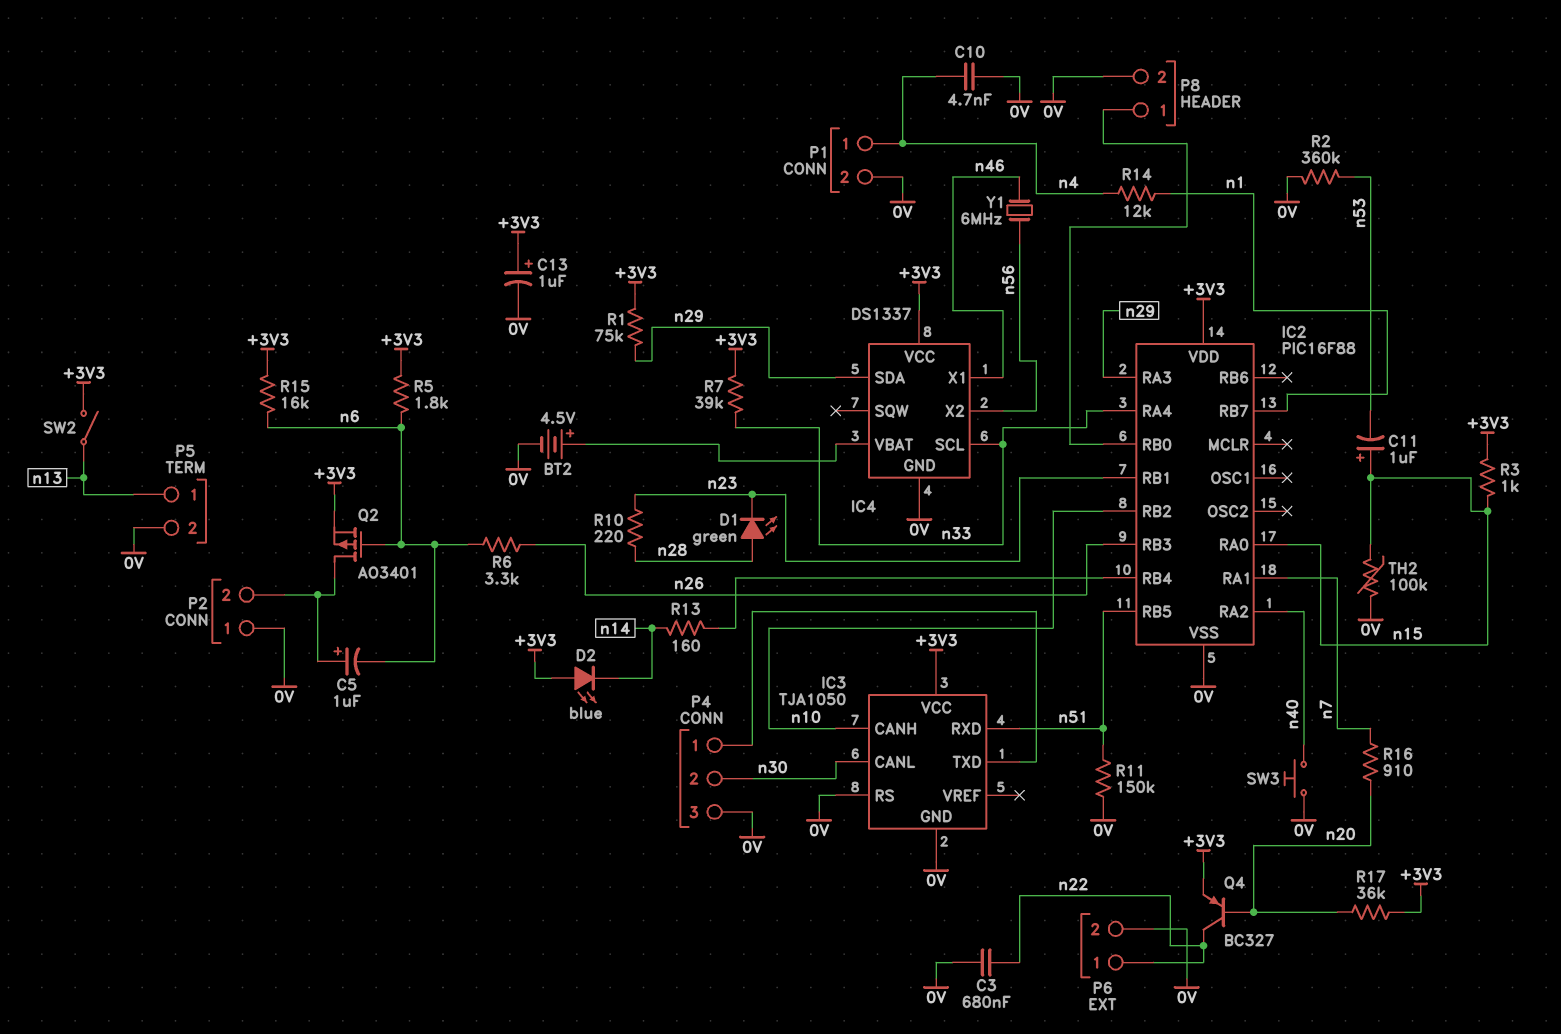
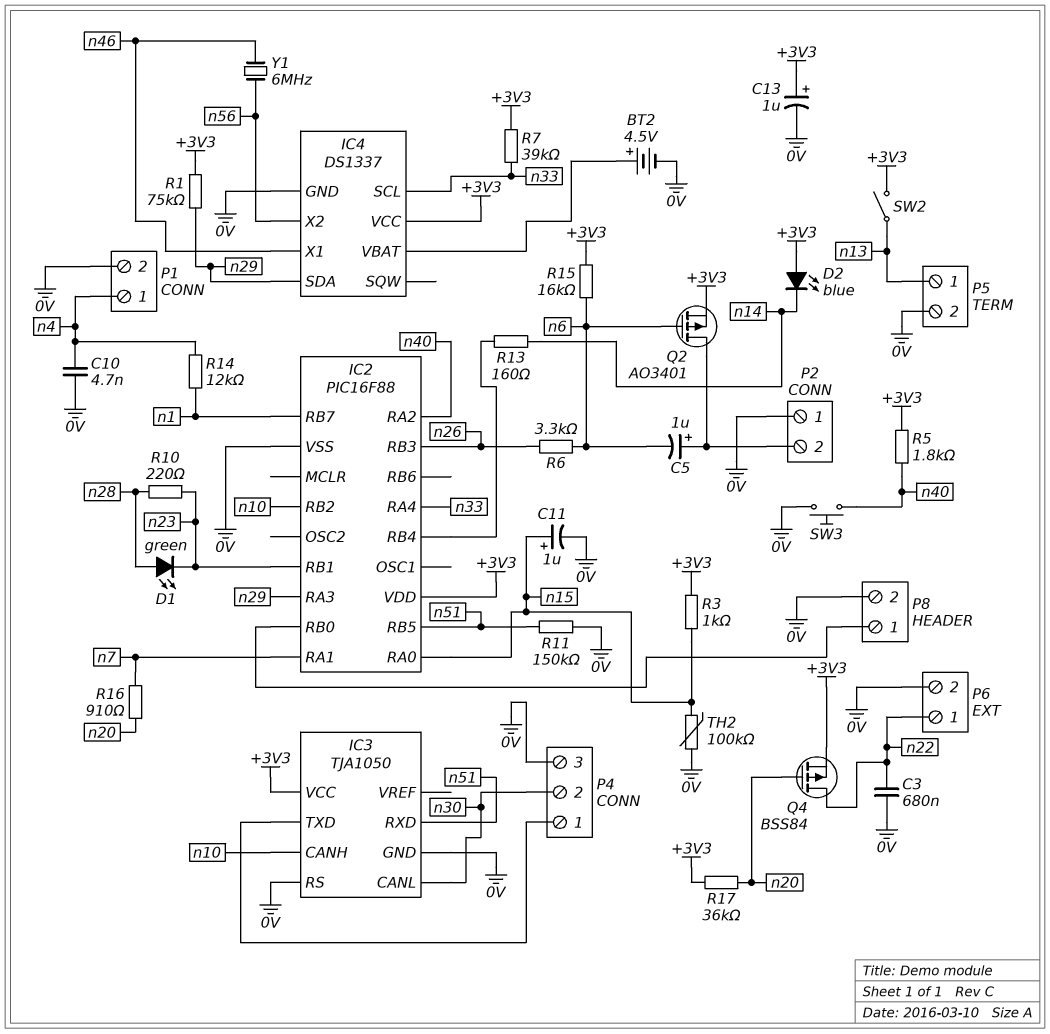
C11: 1uF (plus n15, minus n53) -> 1uF (plus n15, minus 0V)
Q4: PNP BC327 (B n20, C n22, E +3V3) -> PMOS BSS84 (G n20, D n22, S +3V3)
R2: 360k (0V, n53) -> none
R5: 1.8k (+3V3, n6) -> 1.8k (+3V3, n40)

